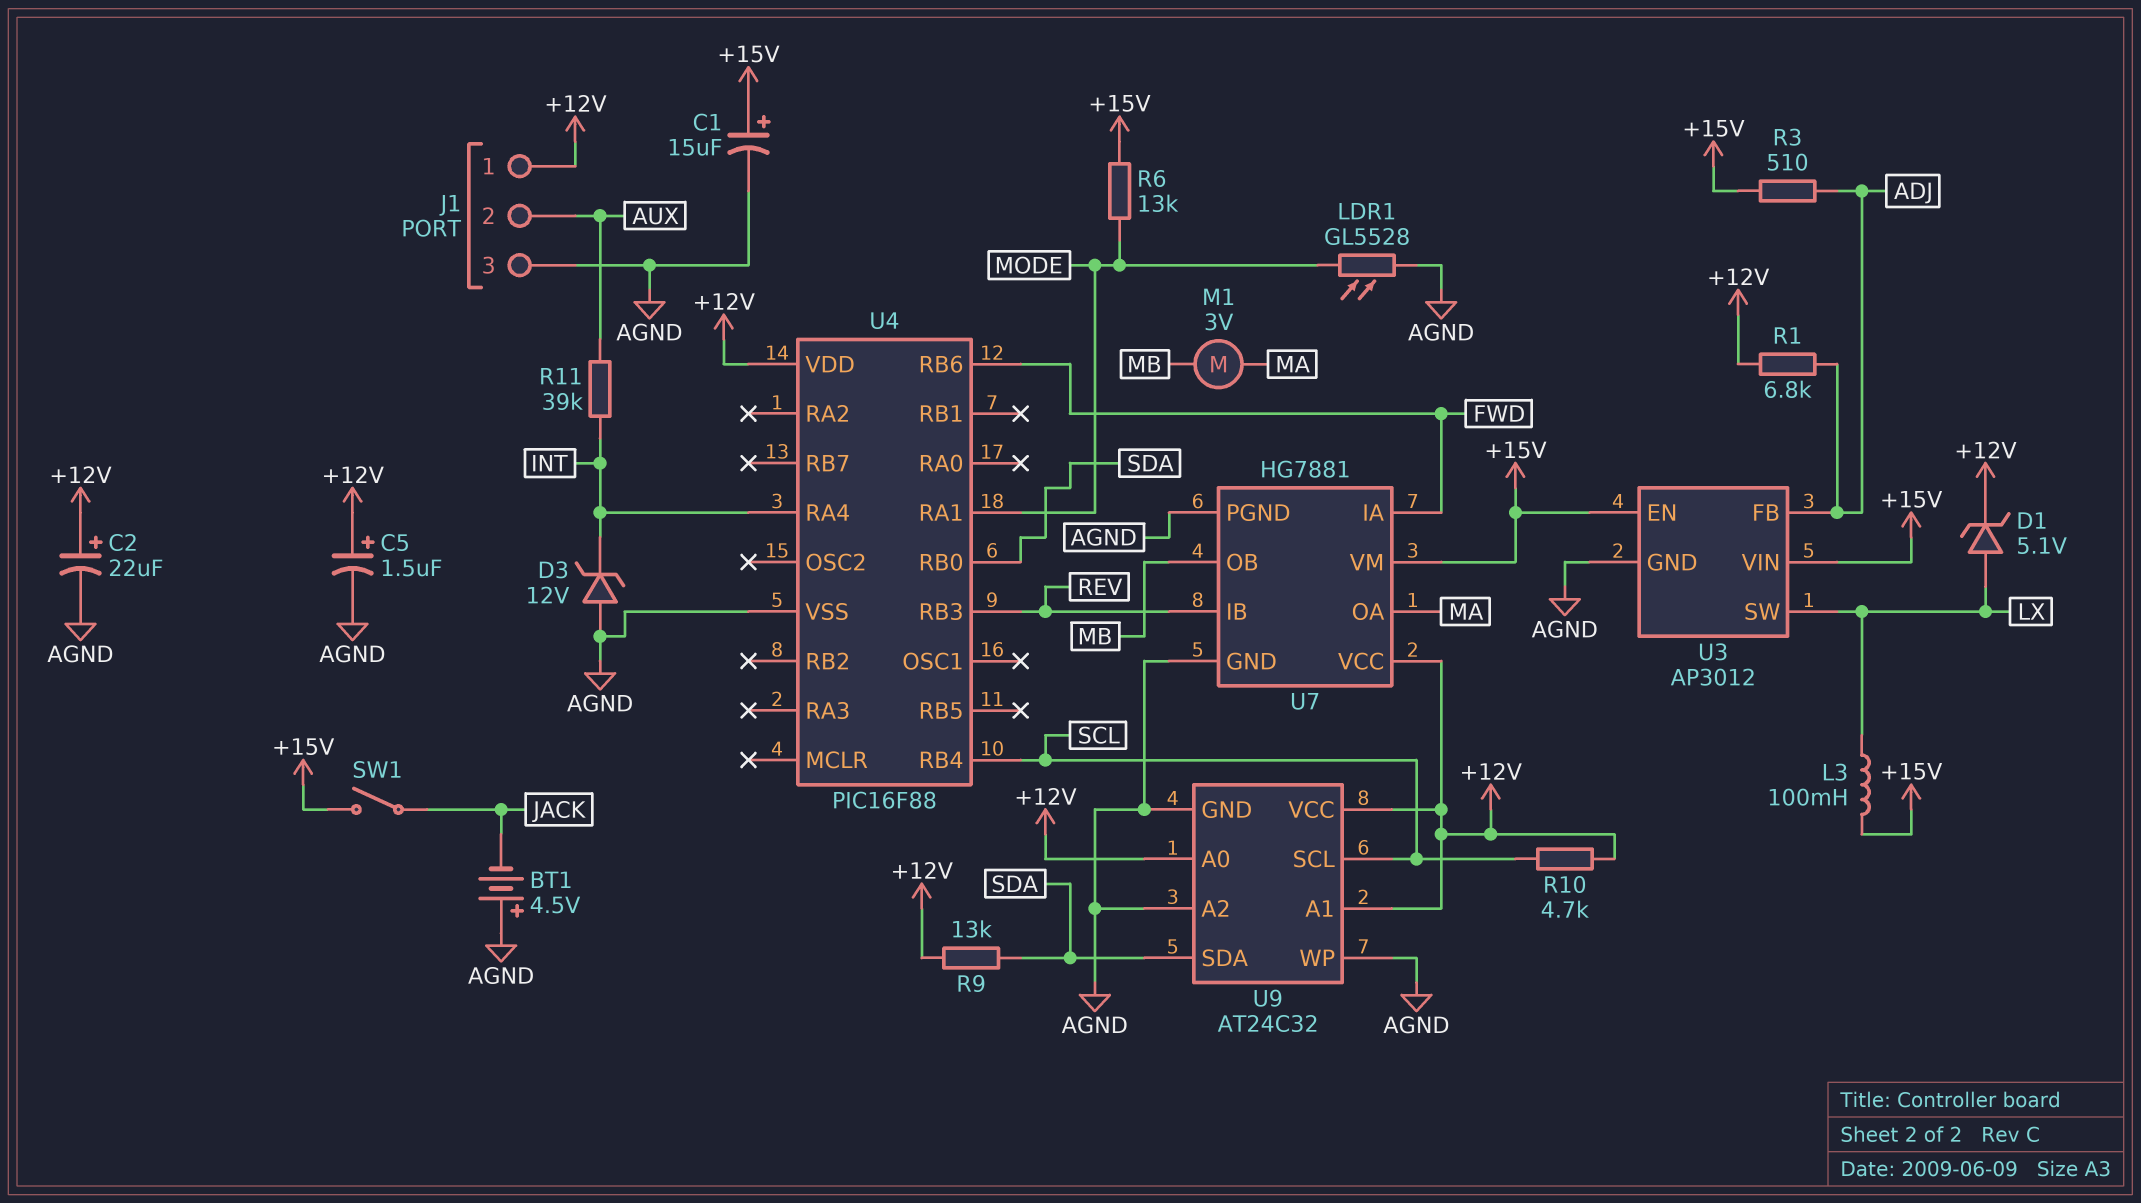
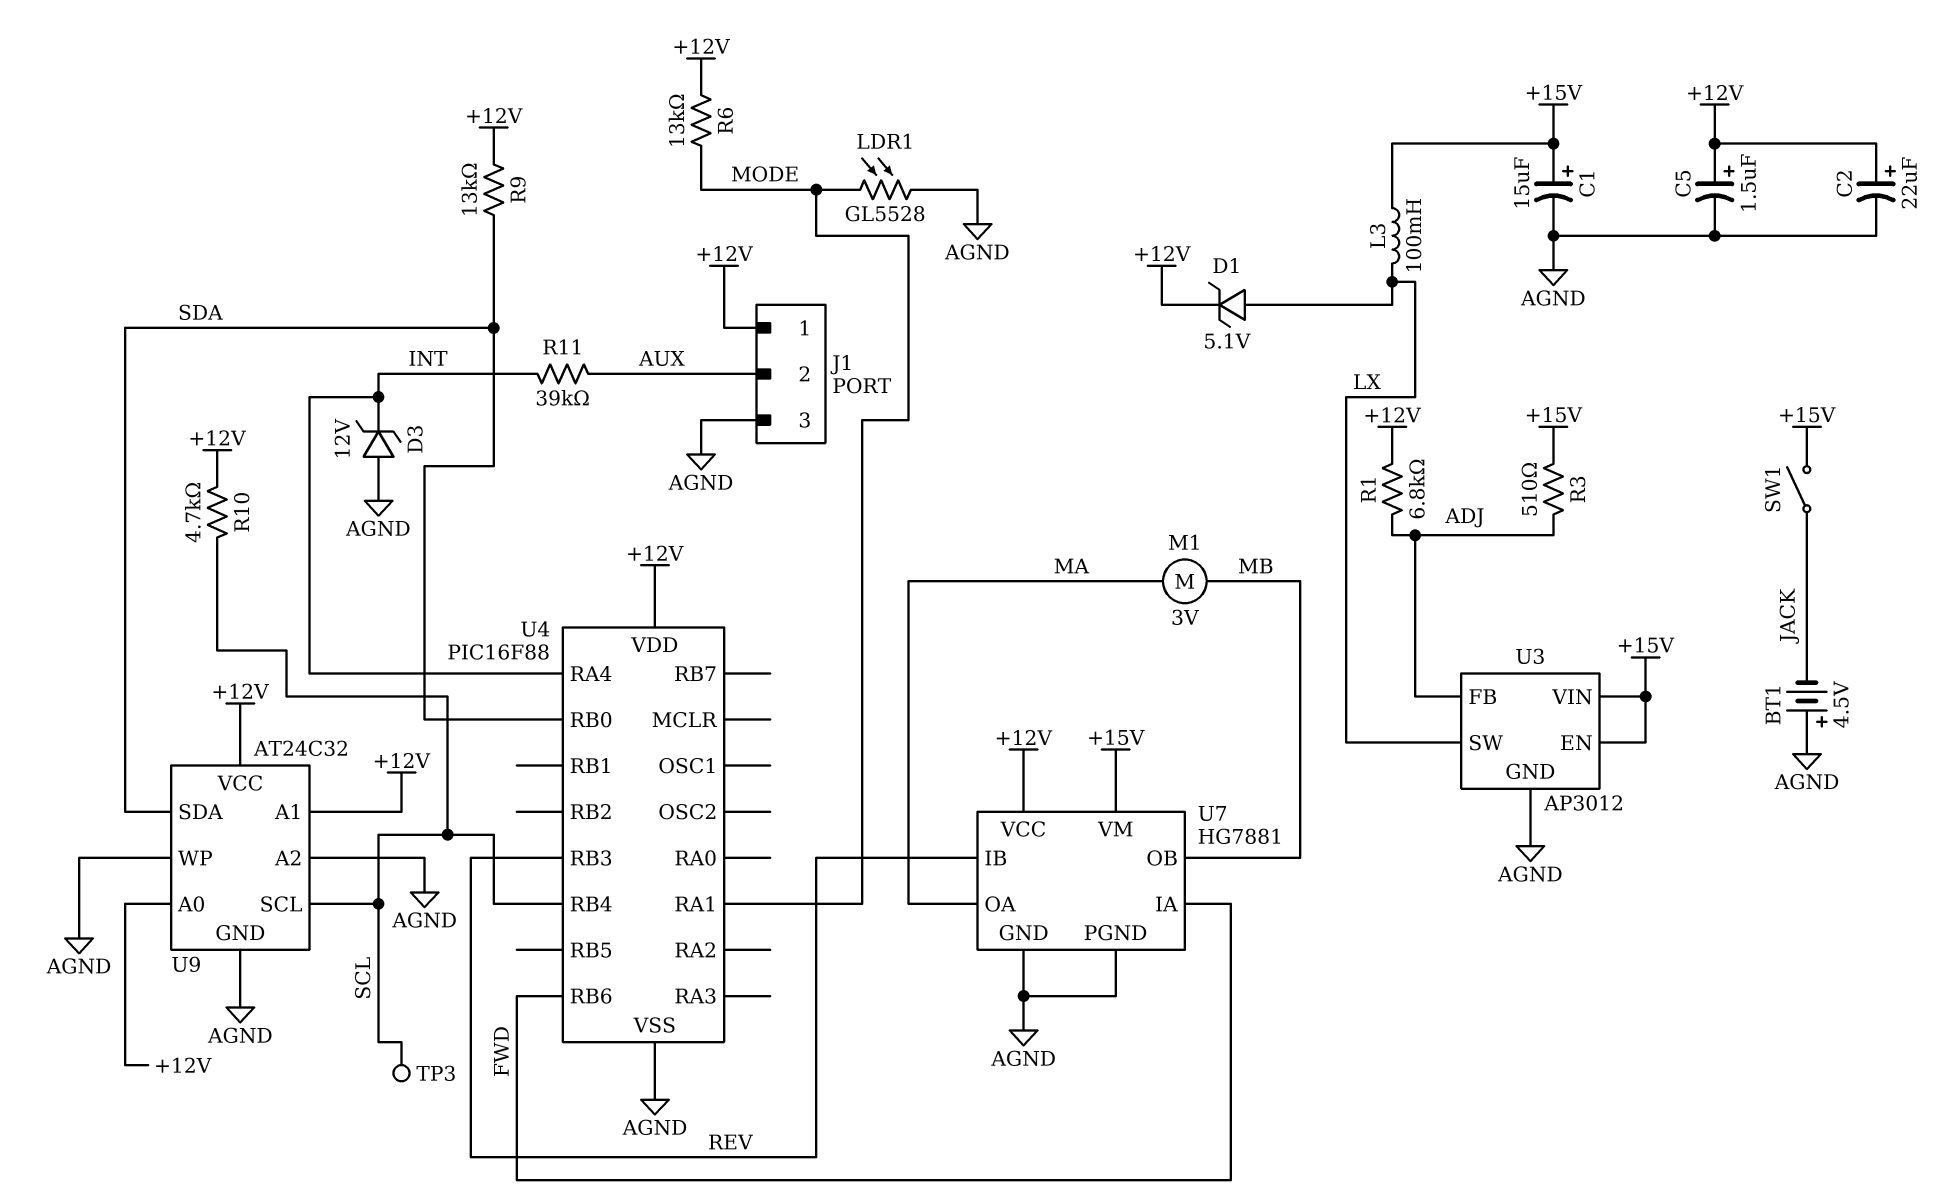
R6: 13k (+15V, MODE) -> 13k (+12V, MODE)
TP3: none -> test point (SCL)

